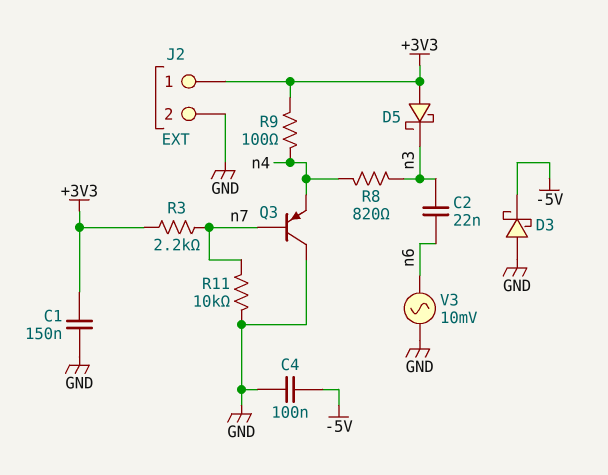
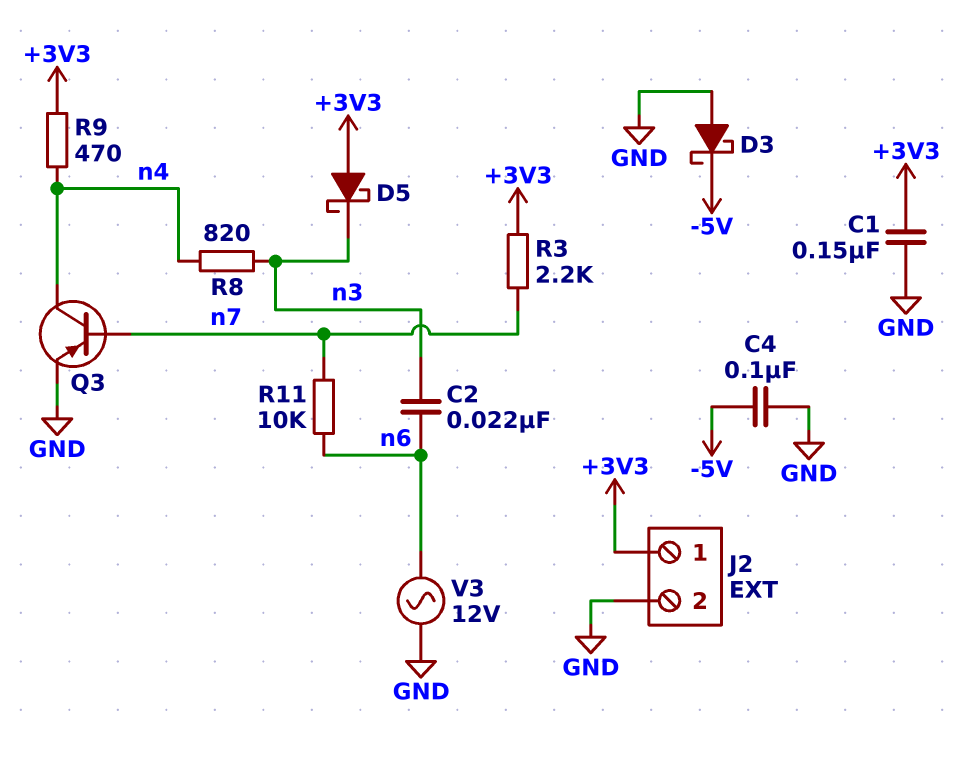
Q3: PNP (B n7, C GND, E n4) -> PNP (B n7, C n4, E GND)
R9: 100 (+3V3, n4) -> 470 (+3V3, n4)
R11: 10k (GND, n7) -> 10k (n6, n7)
V3: AC 10mV (GND, n6) -> AC 12V (GND, n6)

